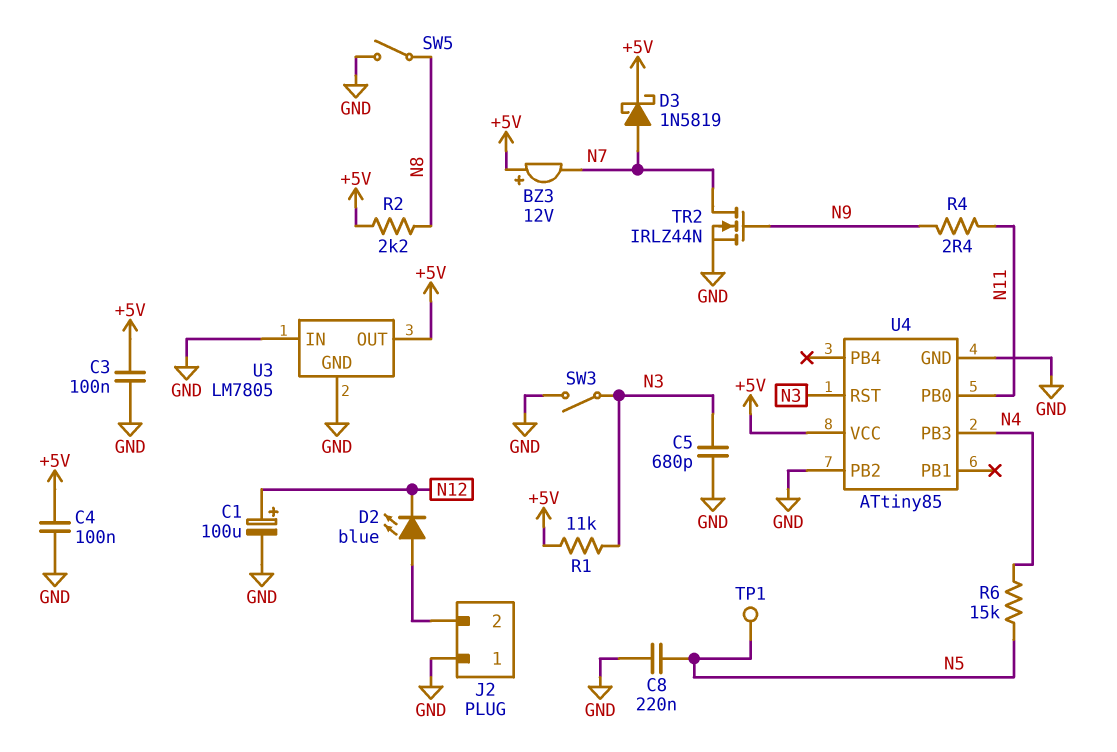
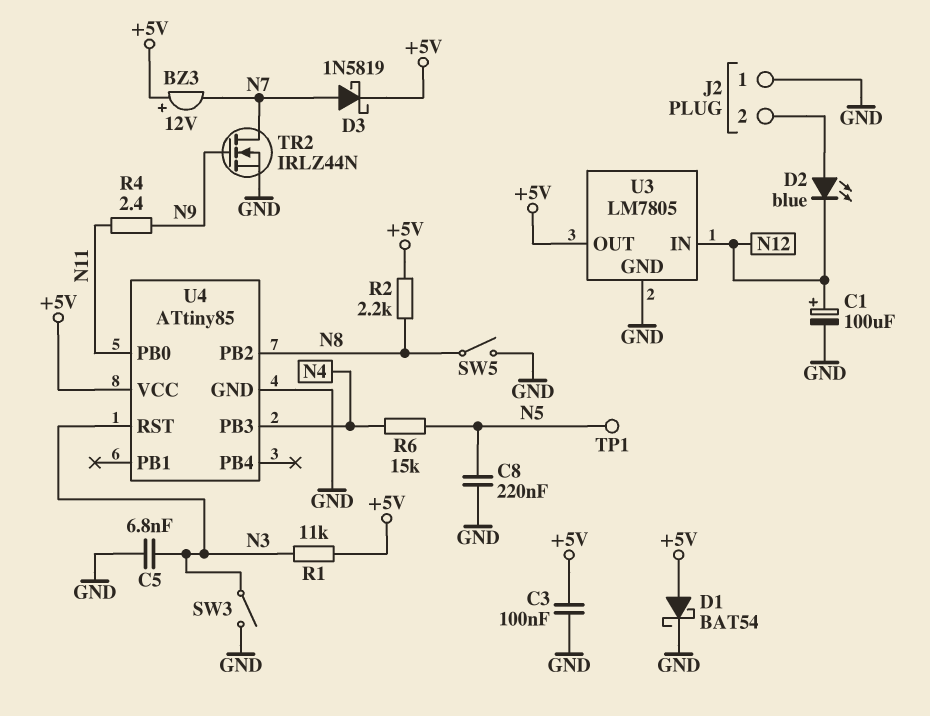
C4: 100nF (+5V, GND) -> none
C5: 680pF (GND, N3) -> 6.8nF (GND, N3)
D1: none -> schottky BAT54 (A +5V, K GND)
U3 pin IN: GND -> N12
U4 pin PB2: GND -> N8

